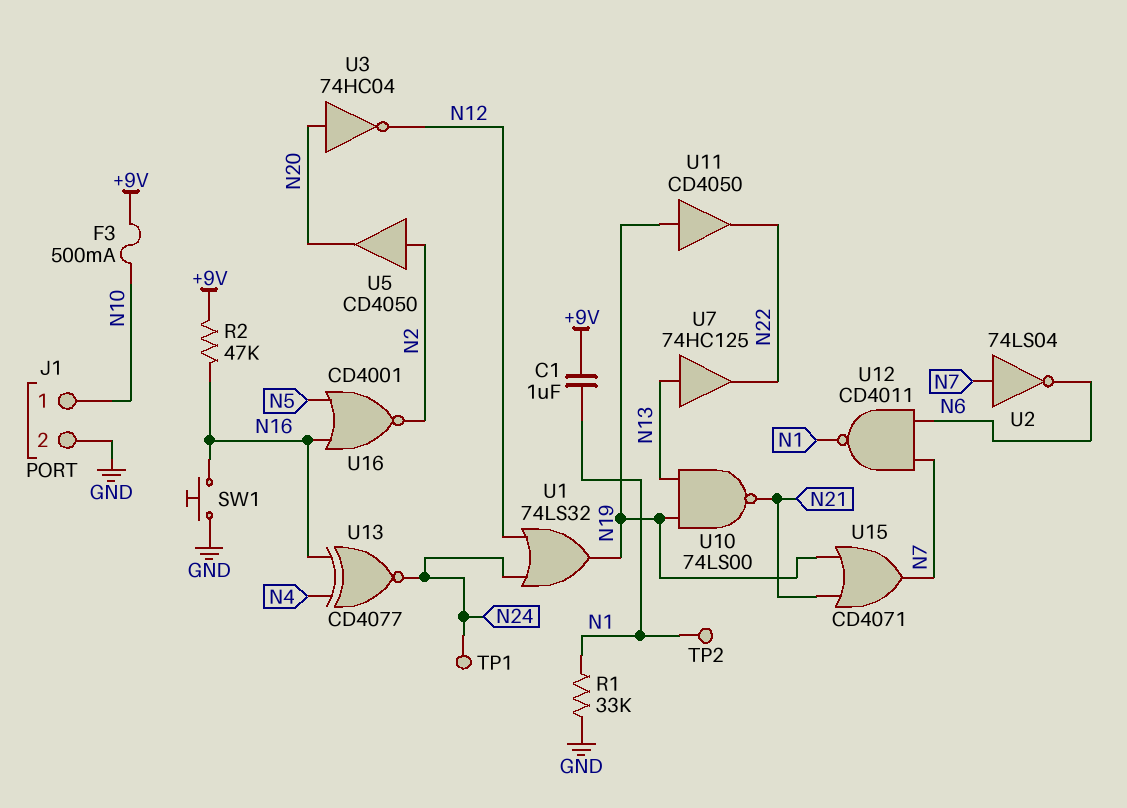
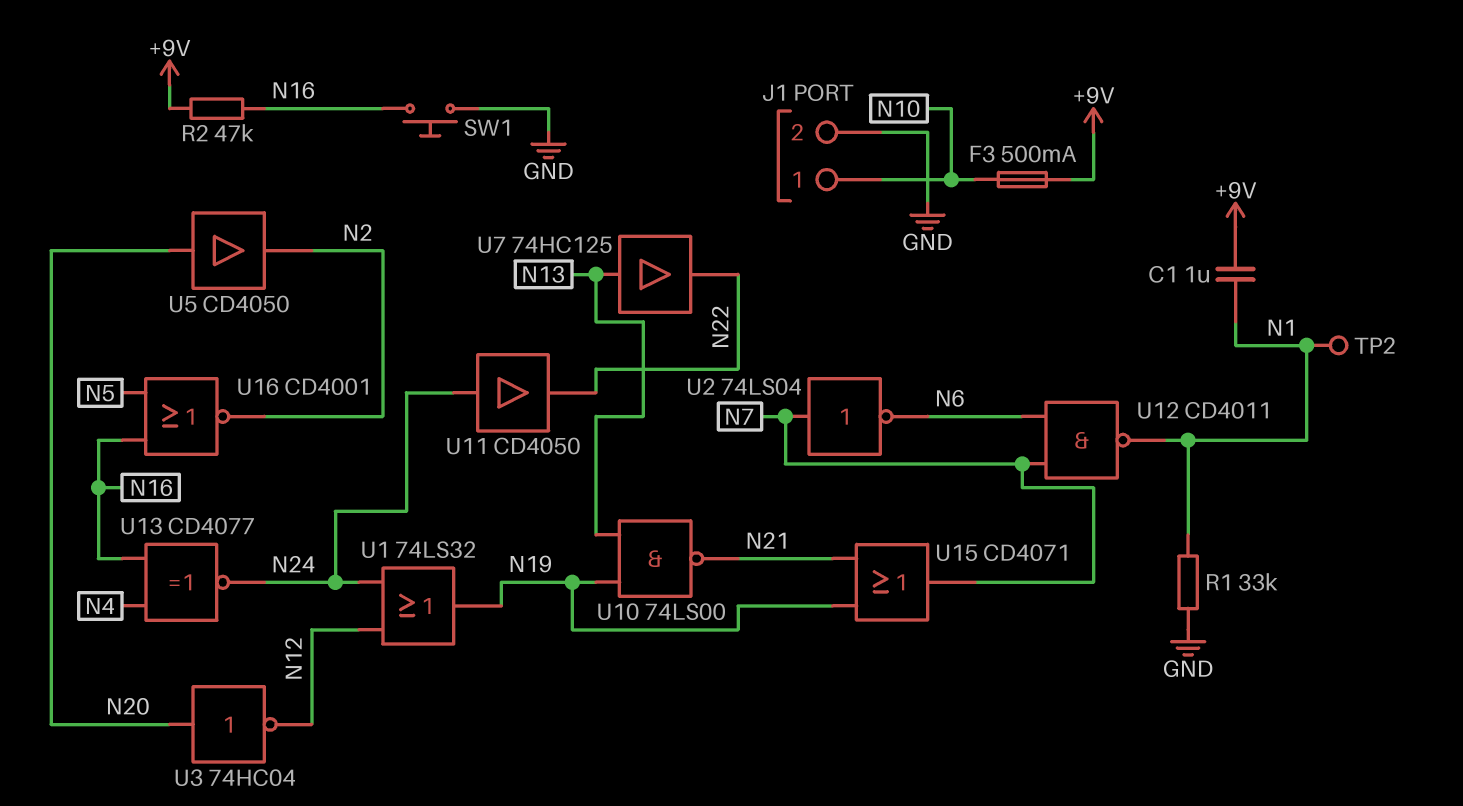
TP1: test point (N24) -> none
U5: buffer CD4050 (in N2, out N20) -> buffer CD4050 (in N20, out N2)
U11: buffer CD4050 (in N19, out N22) -> buffer CD4050 (in N24, out N22)

